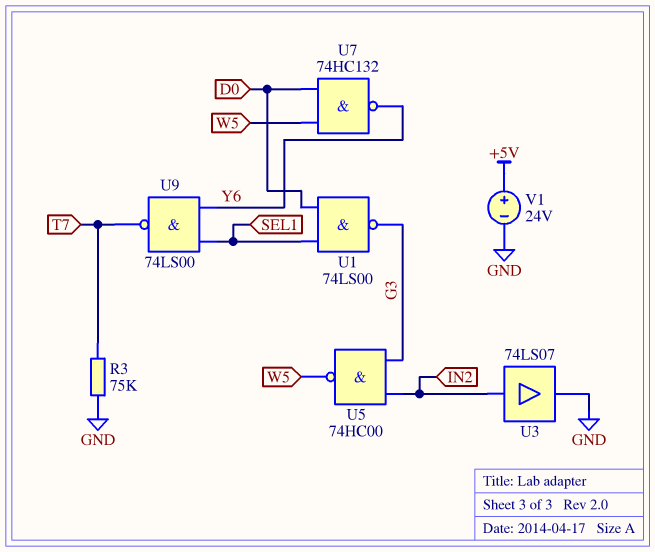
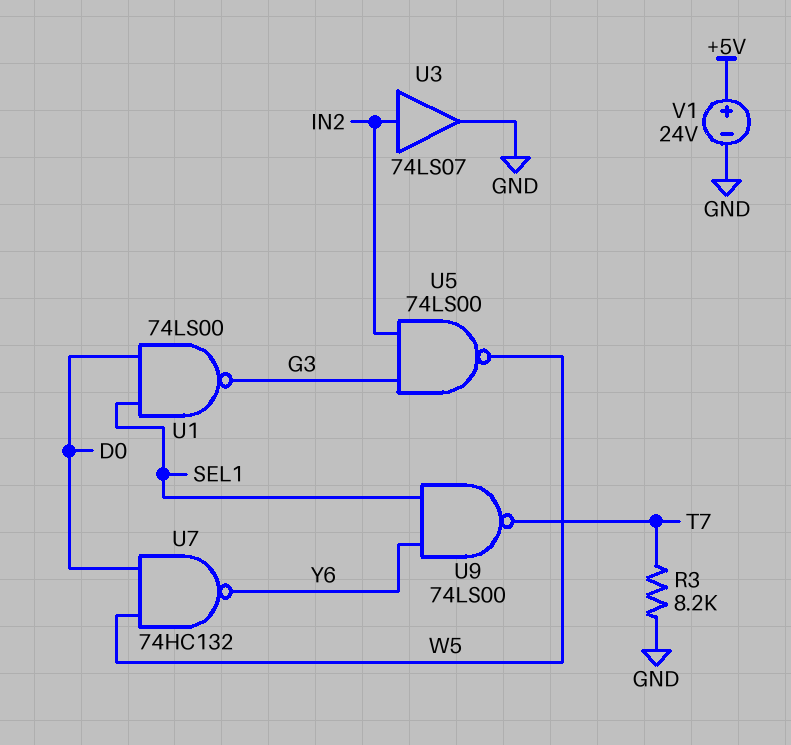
R3: 75k (GND, T7) -> 8.2k (GND, T7)
U5: NAND 74HC00 (in G3, in IN2, out W5) -> NAND 74LS00 (in G3, in IN2, out W5)

